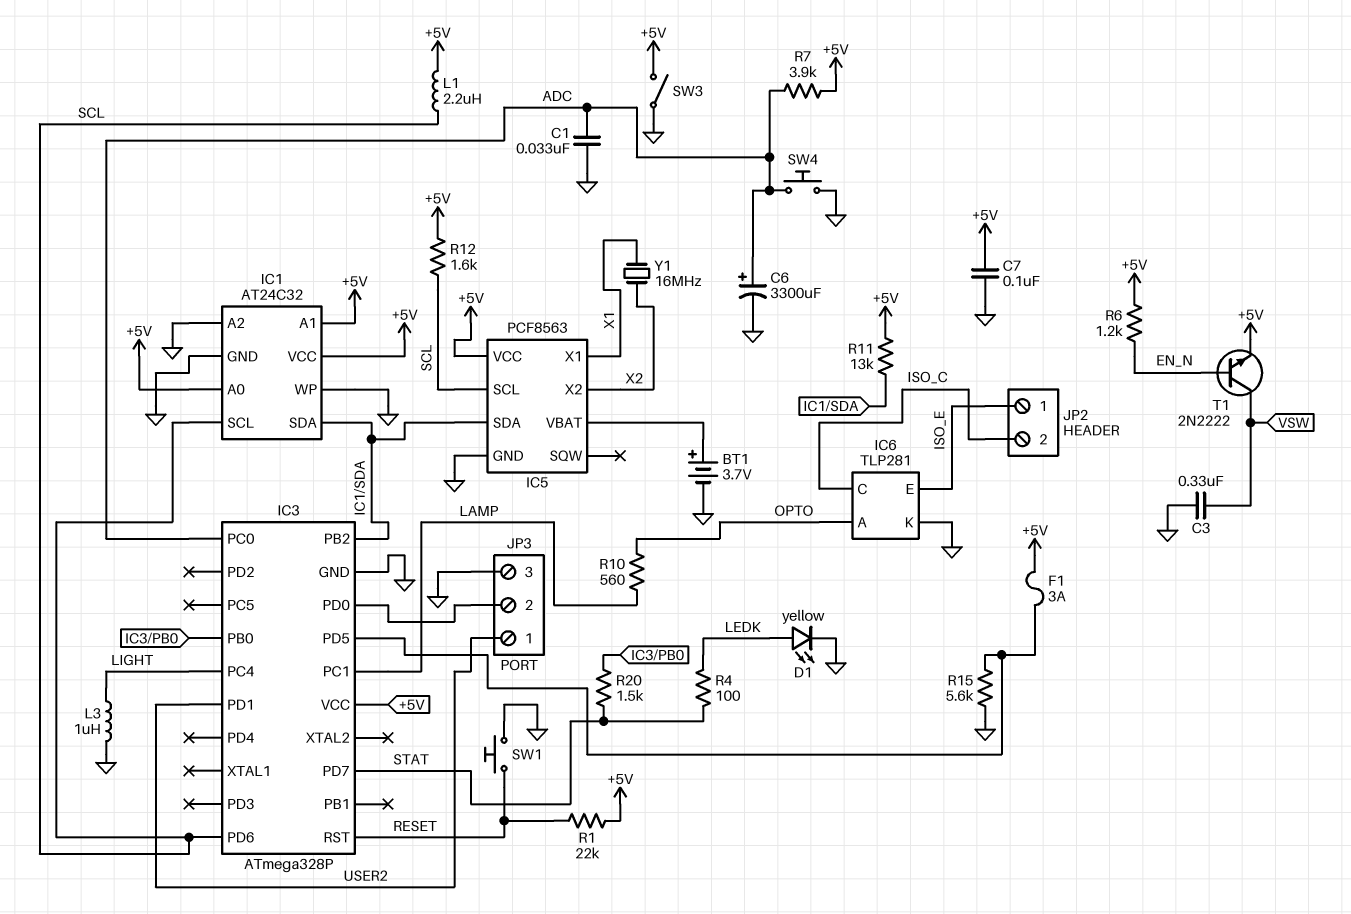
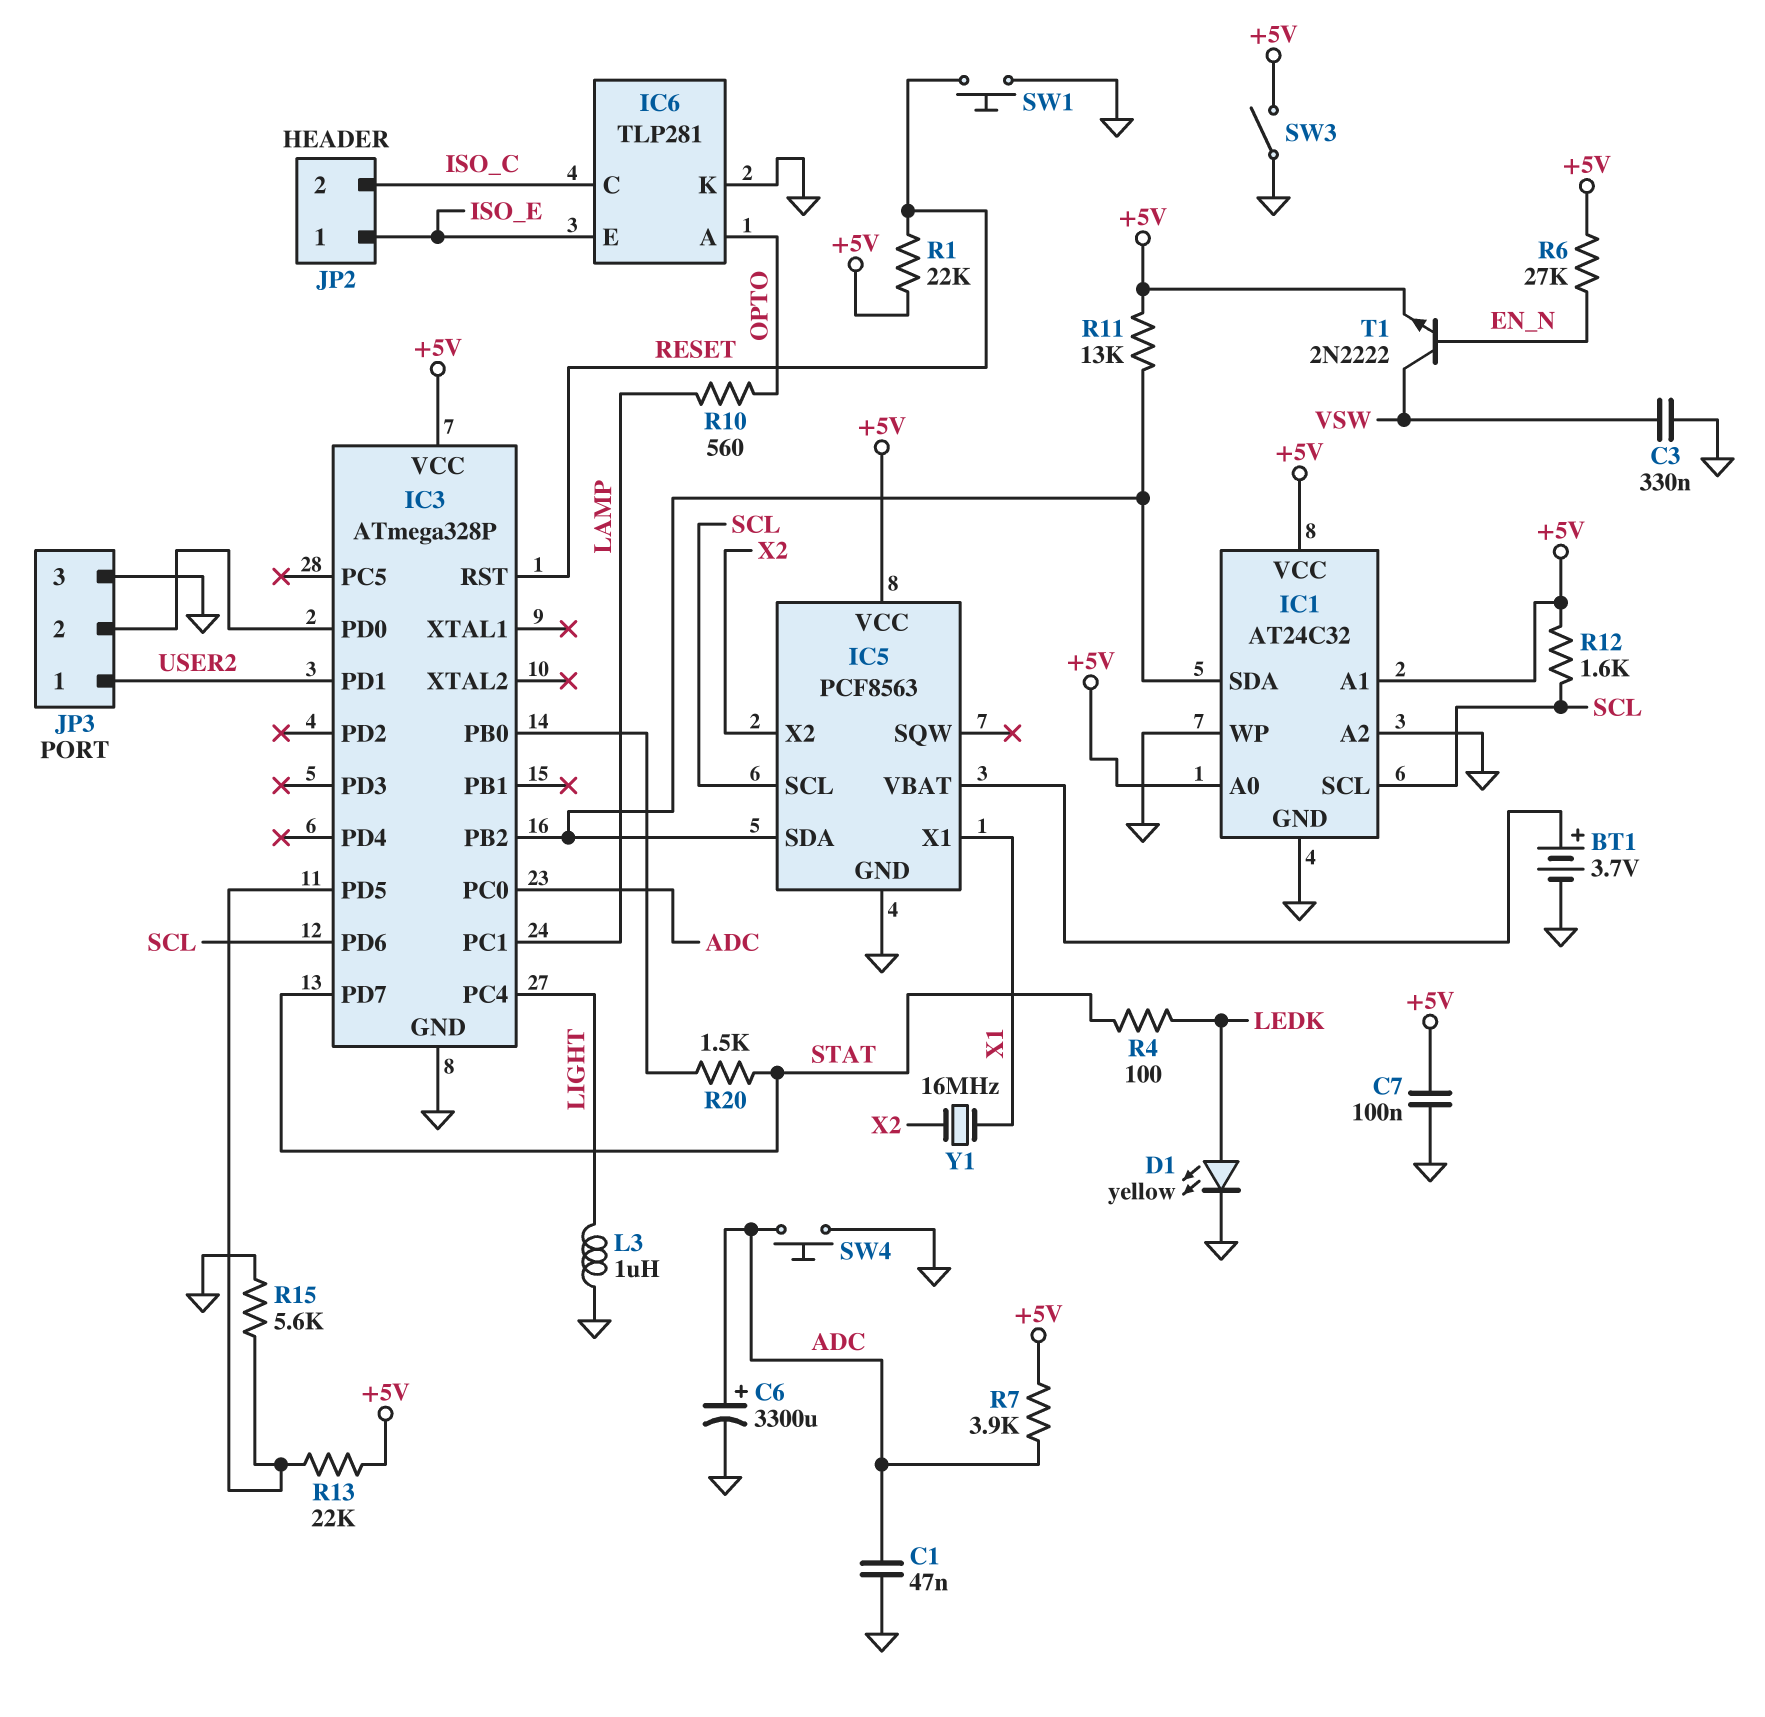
C1: 33nF (ADC, GND) -> 47nF (ADC, GND)
F1: 3A (+5V, IC3/PD5) -> none
L1: 2.2uH (+5V, SCL) -> none
R6: 1.2k (+5V, EN_N) -> 27k (+5V, EN_N)
R13: none -> 22k (+5V, IC3/PD5)

